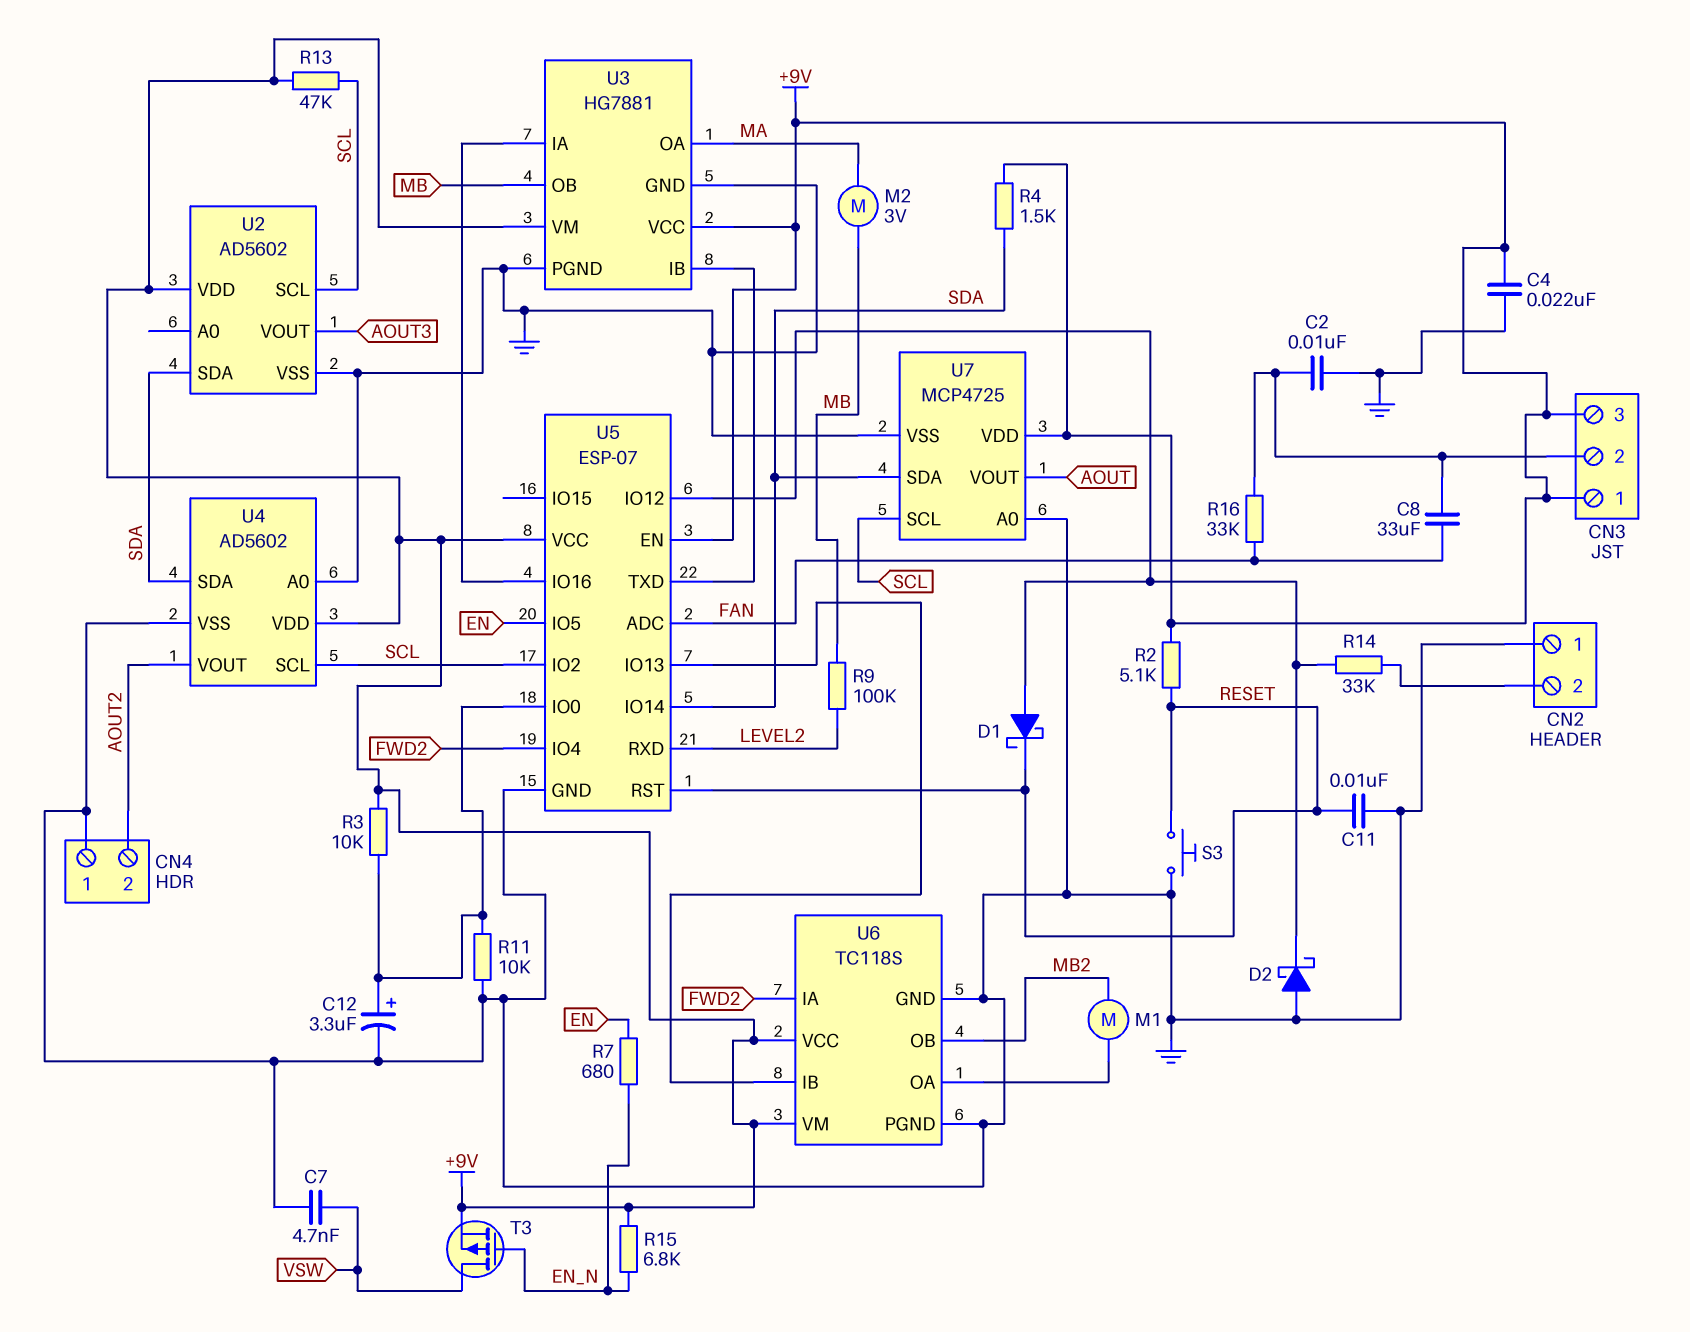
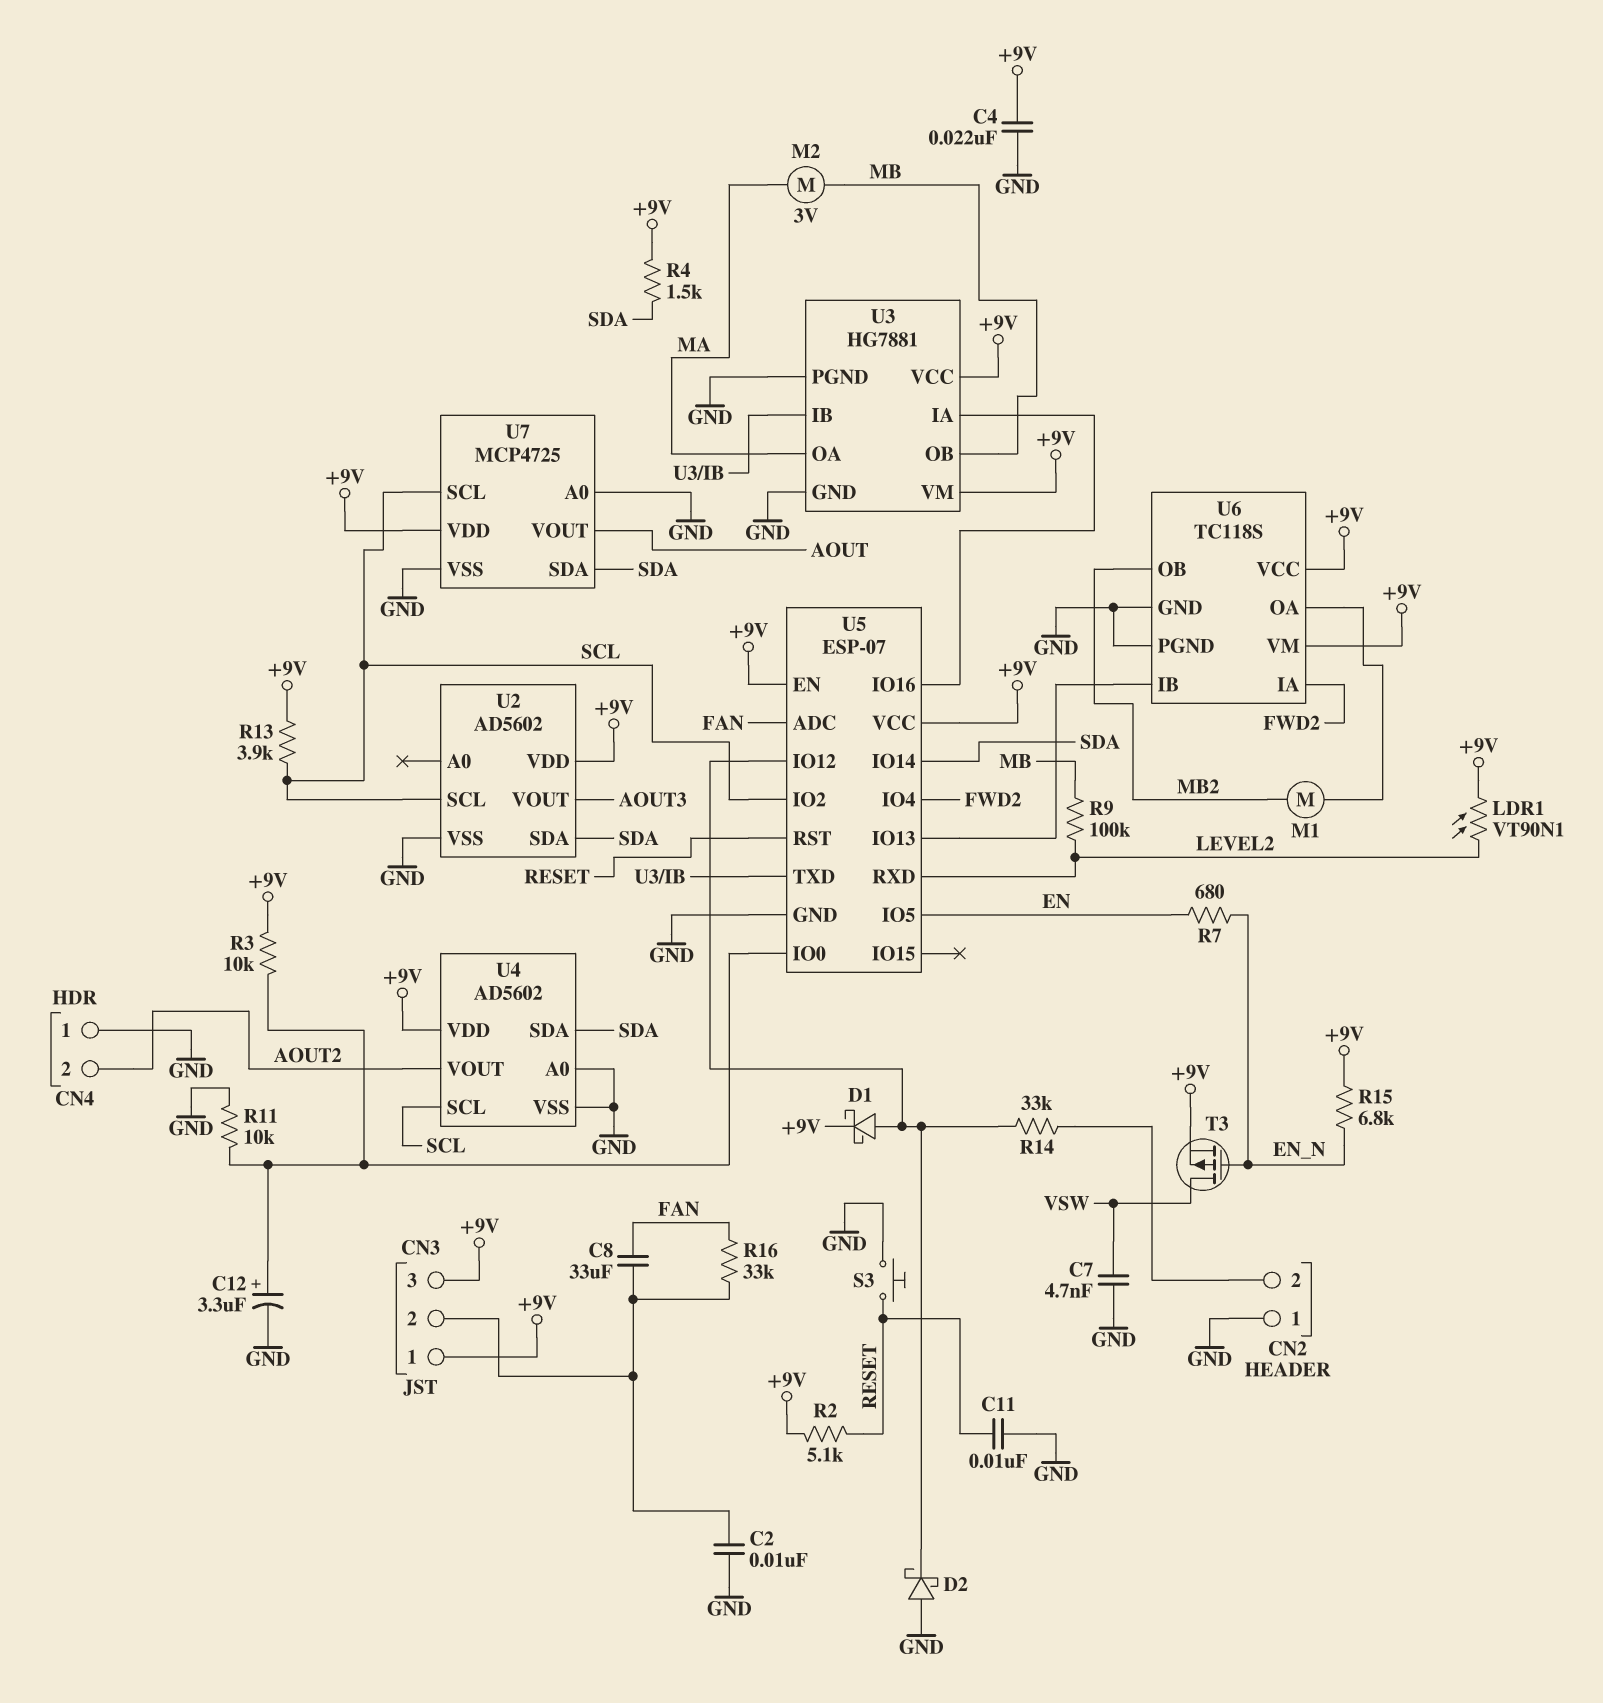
D1: schottky (A U5/IO12, K RESET) -> schottky (A U5/IO12, K +9V)
LDR1: none -> VT90N1 (+9V, LEVEL2)
R13: 47k (+9V, SCL) -> 3.9k (+9V, SCL)

